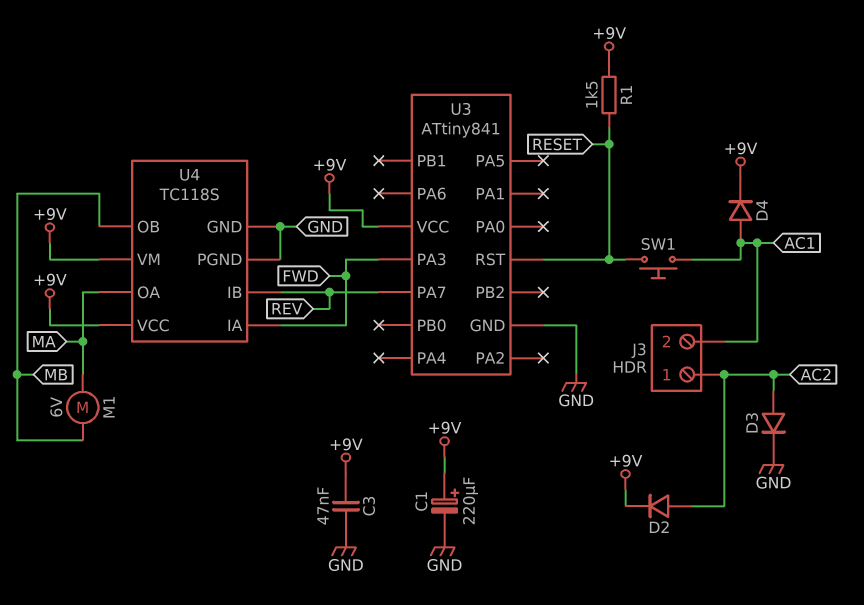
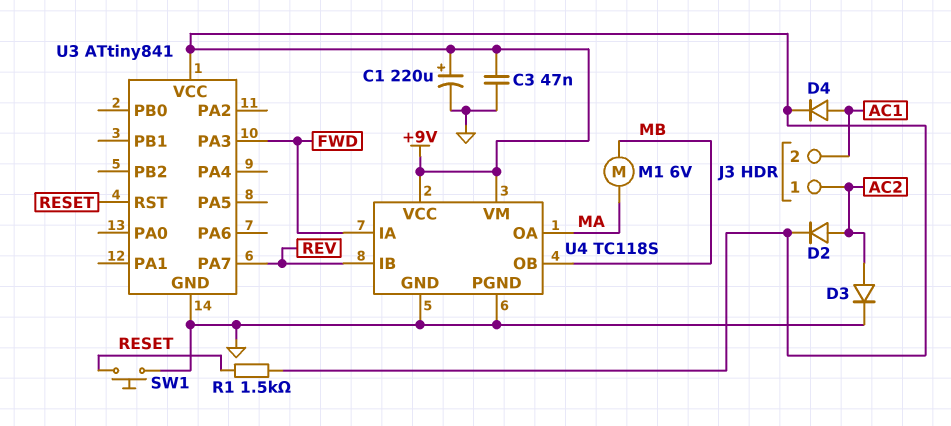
SW1: button (AC1, RESET) -> button (GND, RESET)

